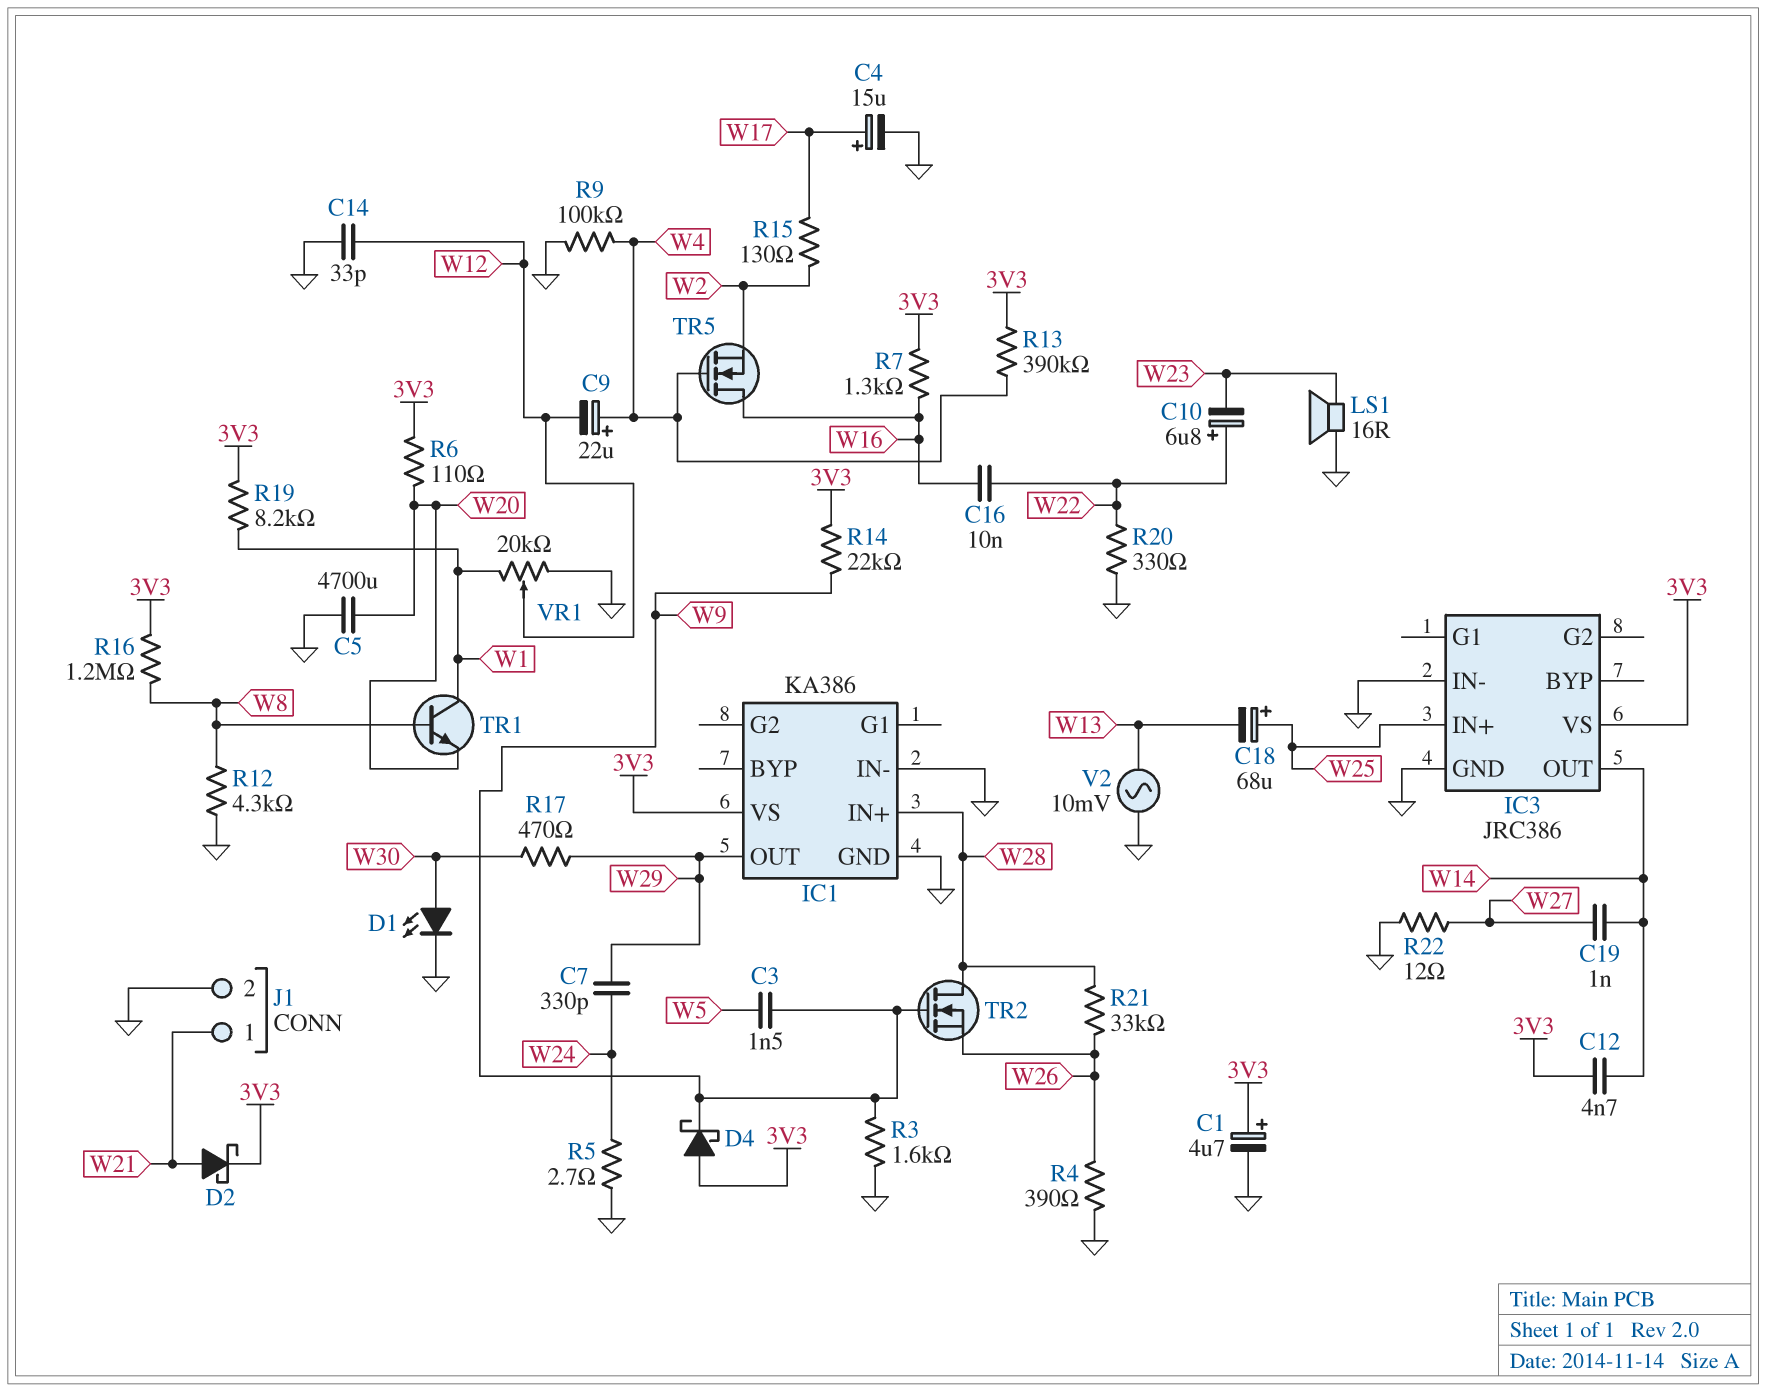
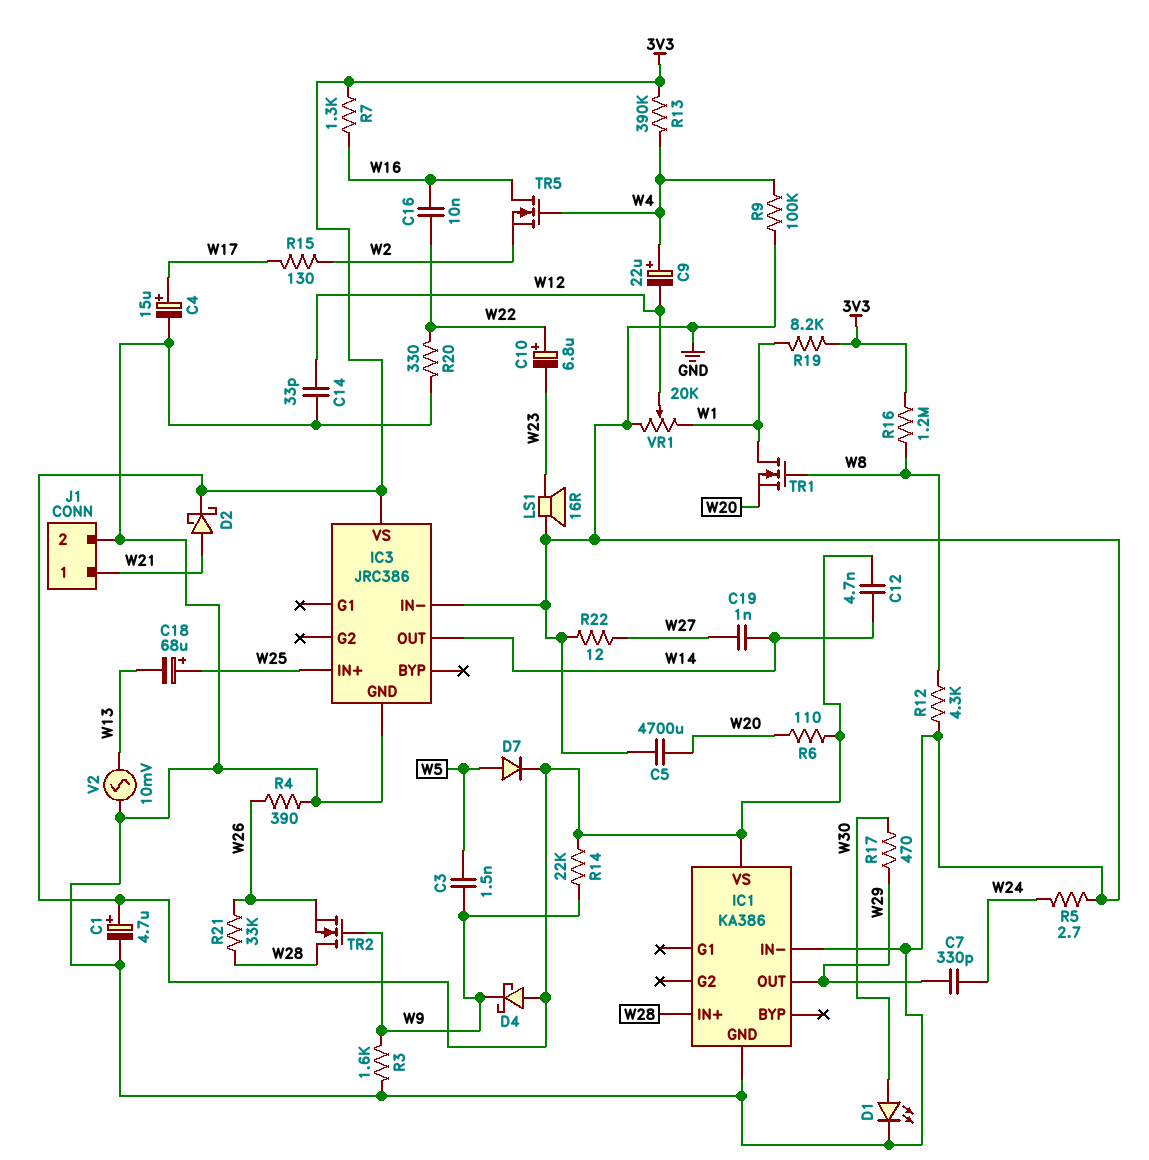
D7: none -> diode (A W5, K 3V3)
TR1: NPN (B W8, C W1, E W20) -> NMOS (G W8, D W1, S W20)

